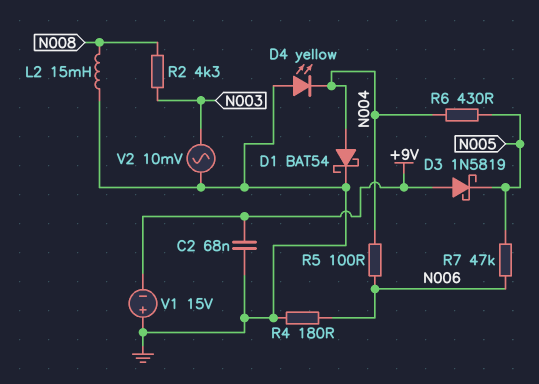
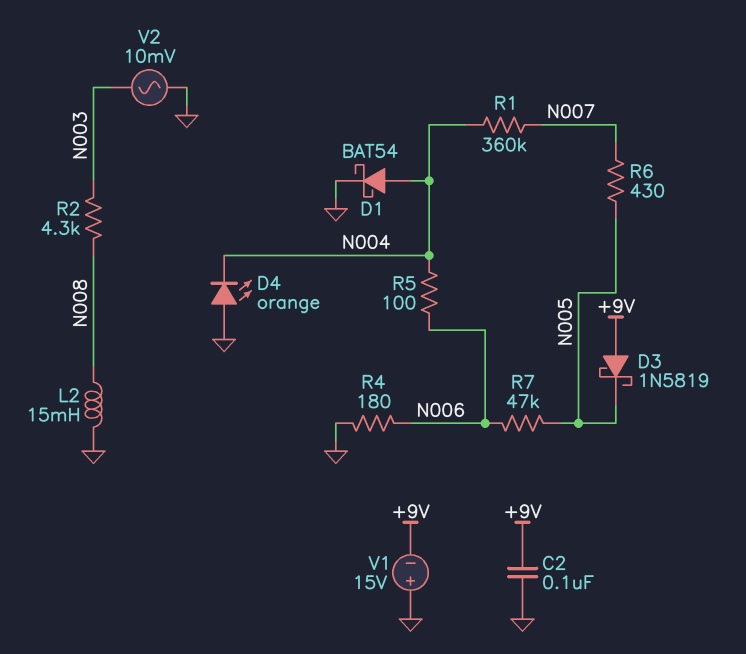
C2: 68nF (+9V, GND) -> 100nF (+9V, GND)
D4: LED yellow (A GND, K N004) -> LED orange (A GND, K N004)
R1: none -> 360k (N004, N007)
R6: 430 (N004, N005) -> 430 (N005, N007)

